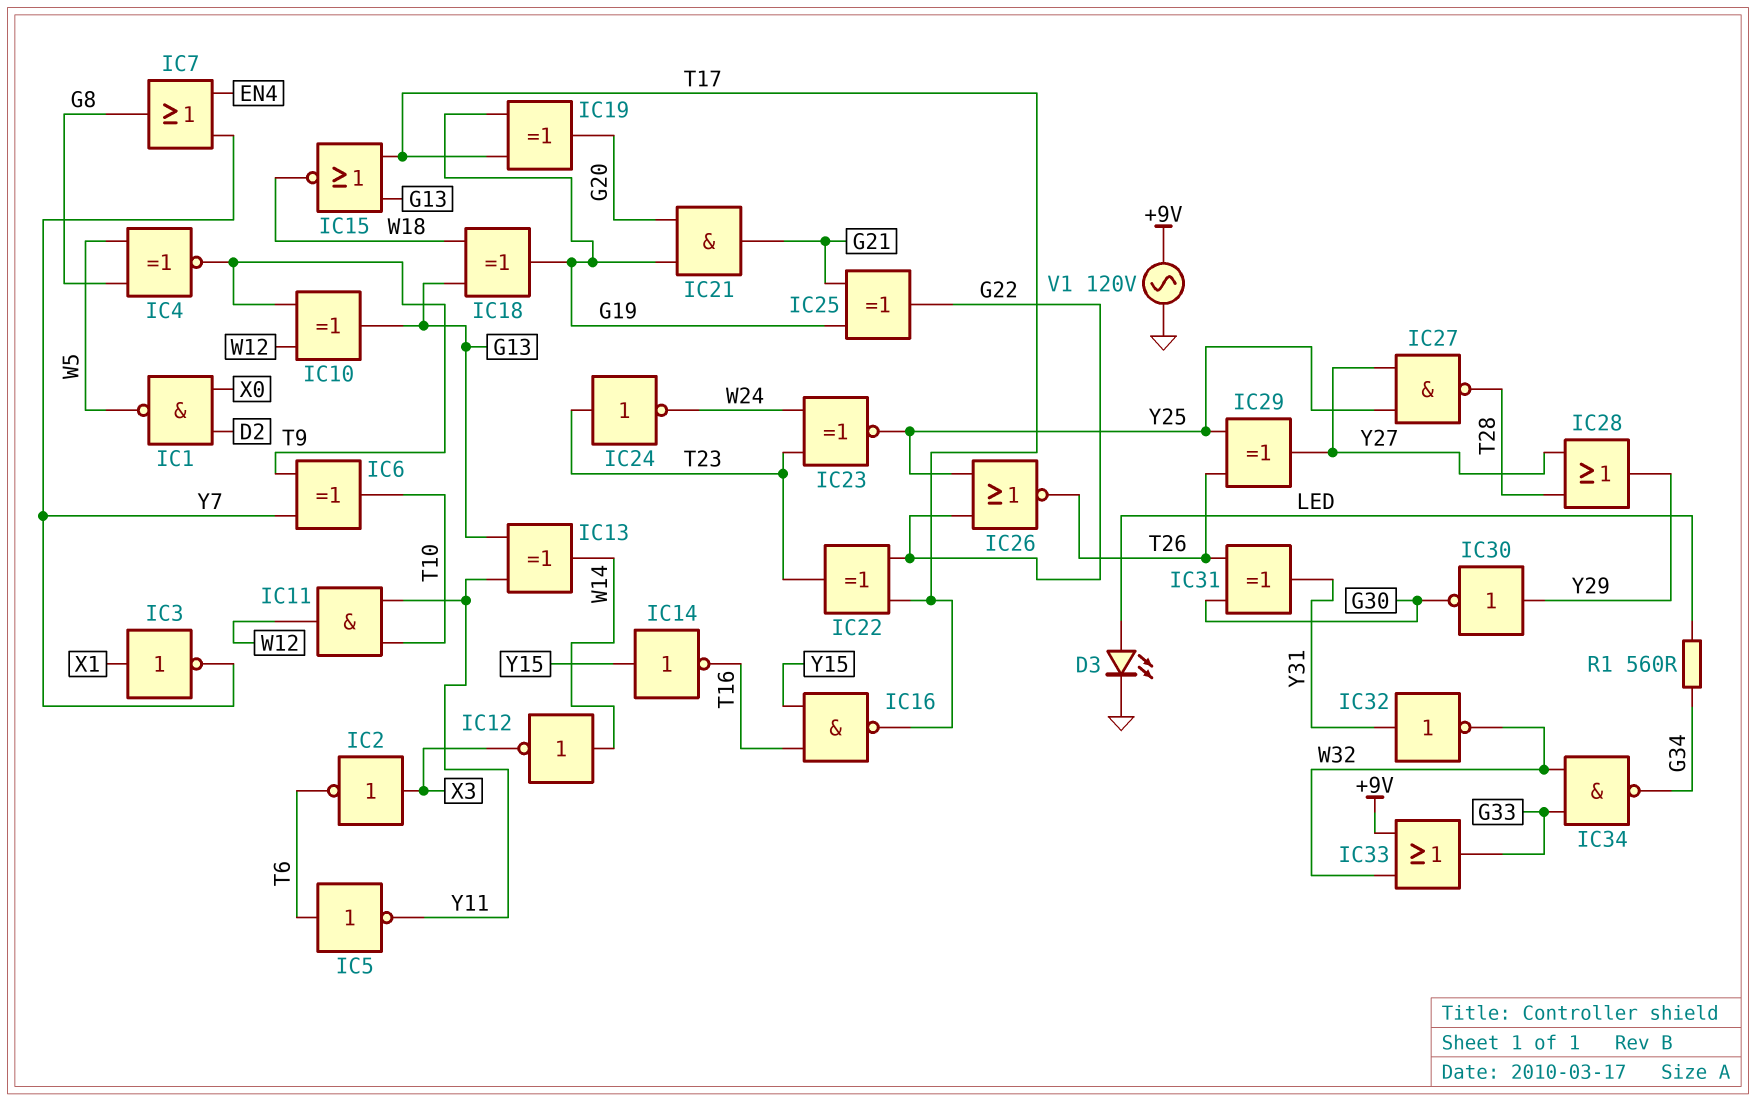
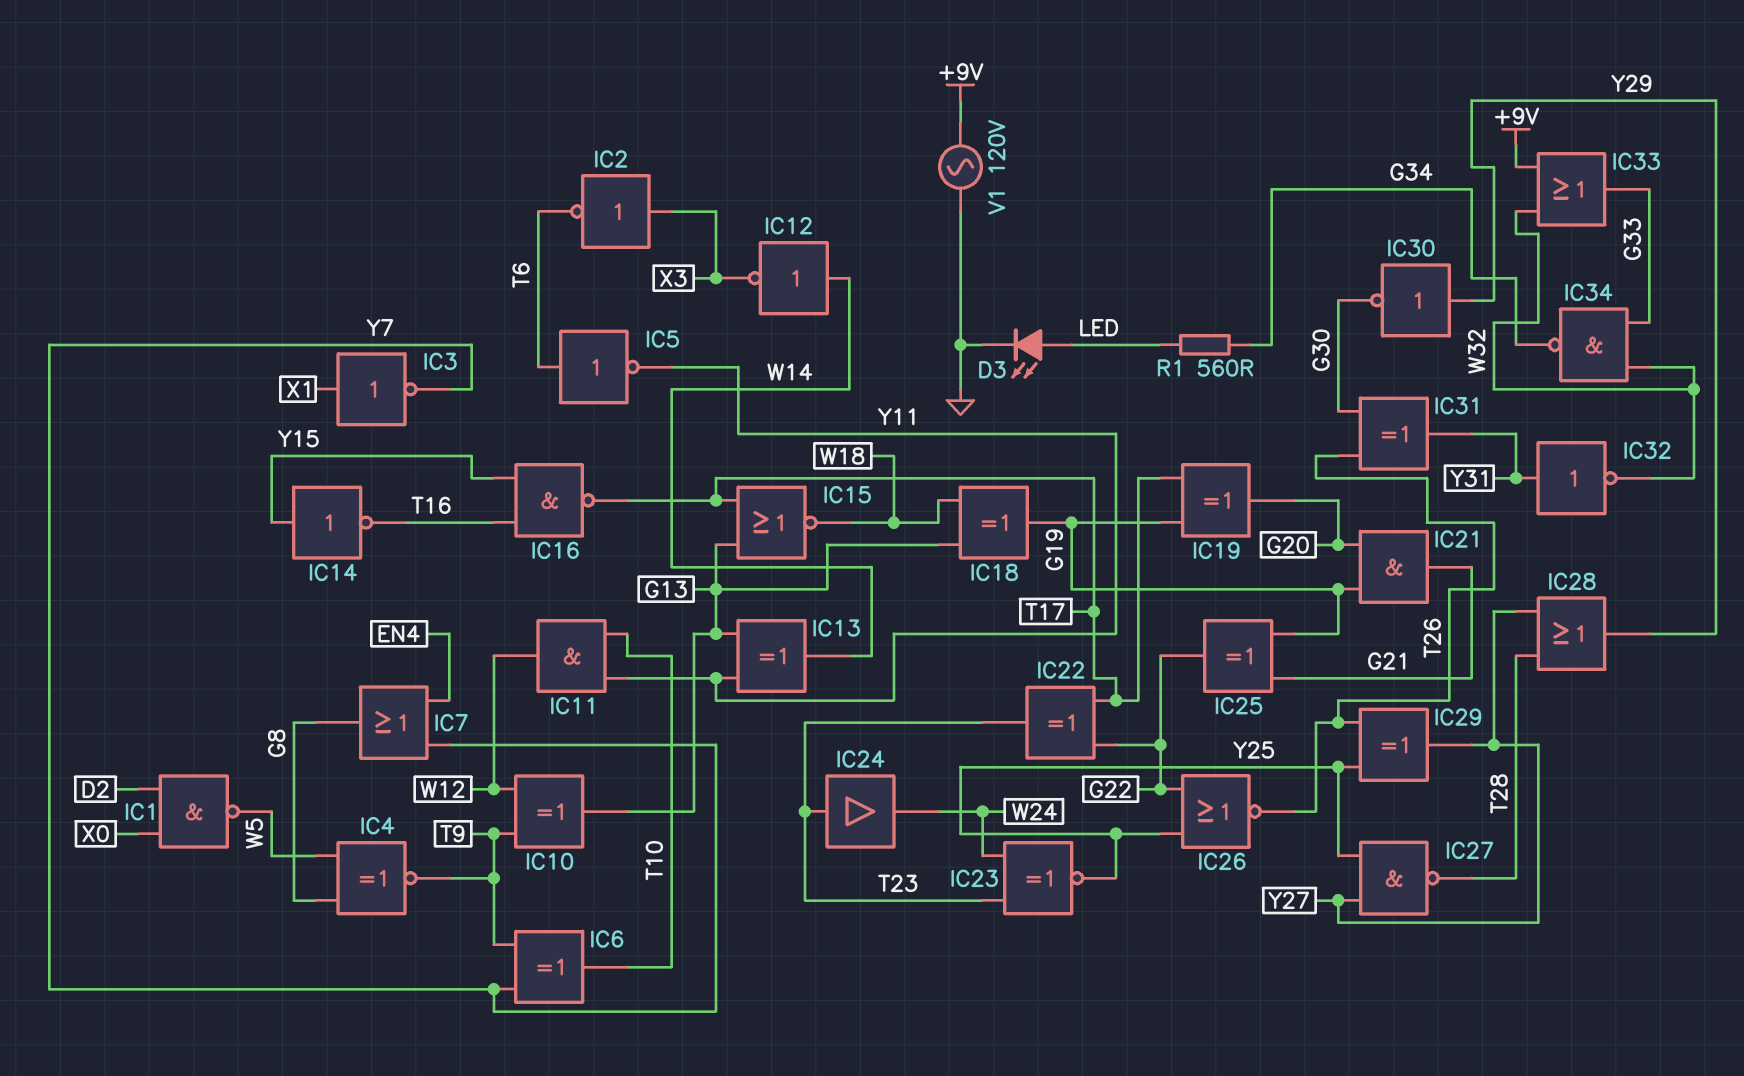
IC24: NOT (in T23, out W24) -> buffer (in T23, out W24)

